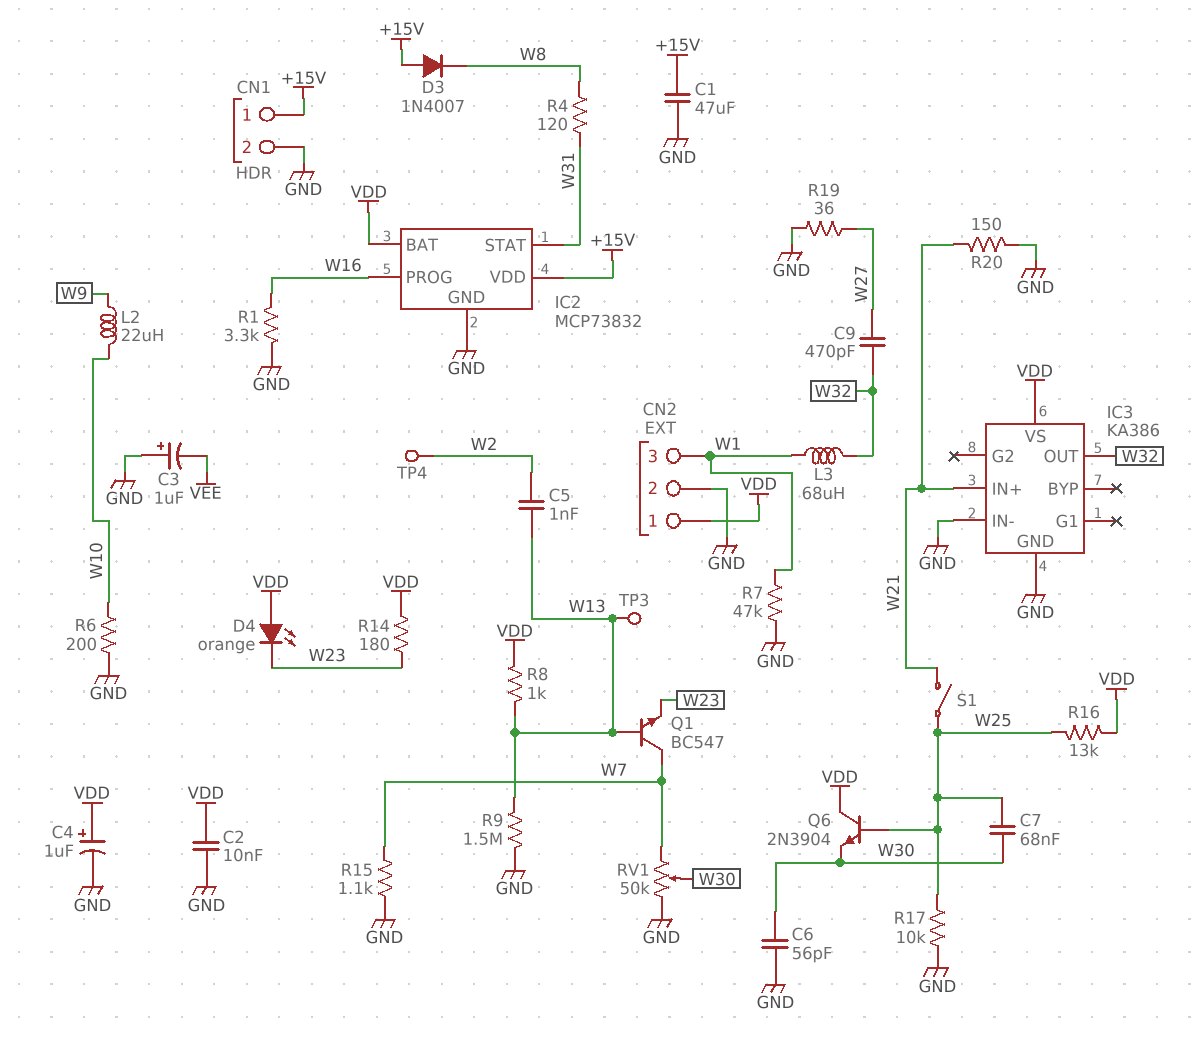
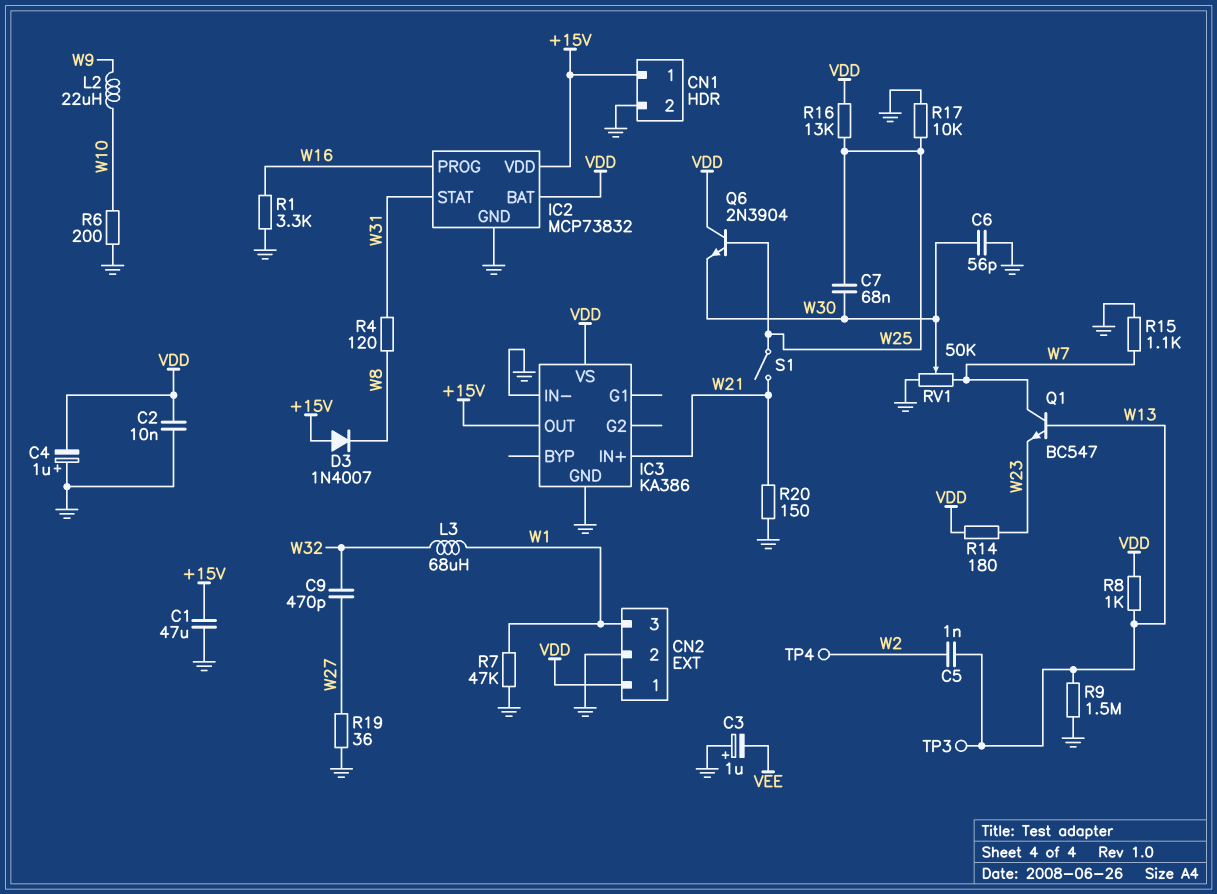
C4: 1uF (plus VDD, minus GND) -> 1uF (plus GND, minus VDD)
D4: LED orange (A VDD, K W23) -> none
IC3 pin OUT: W32 -> +15V

